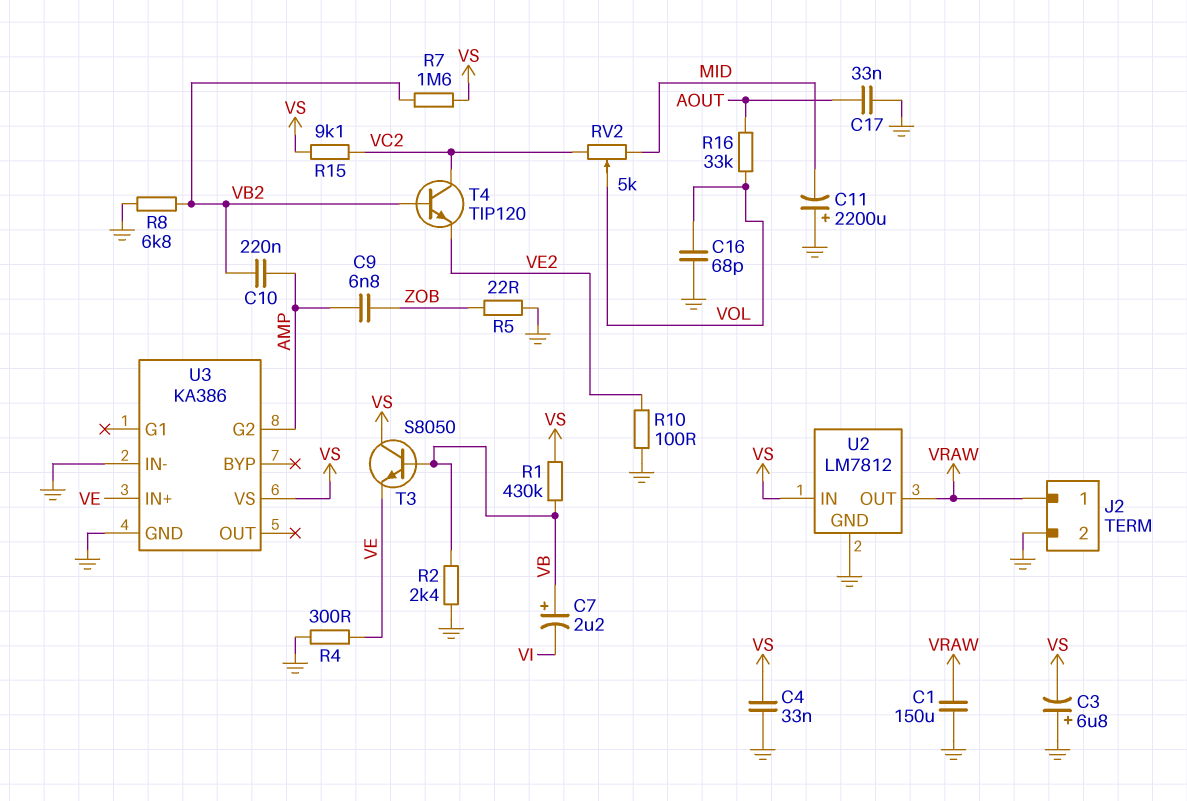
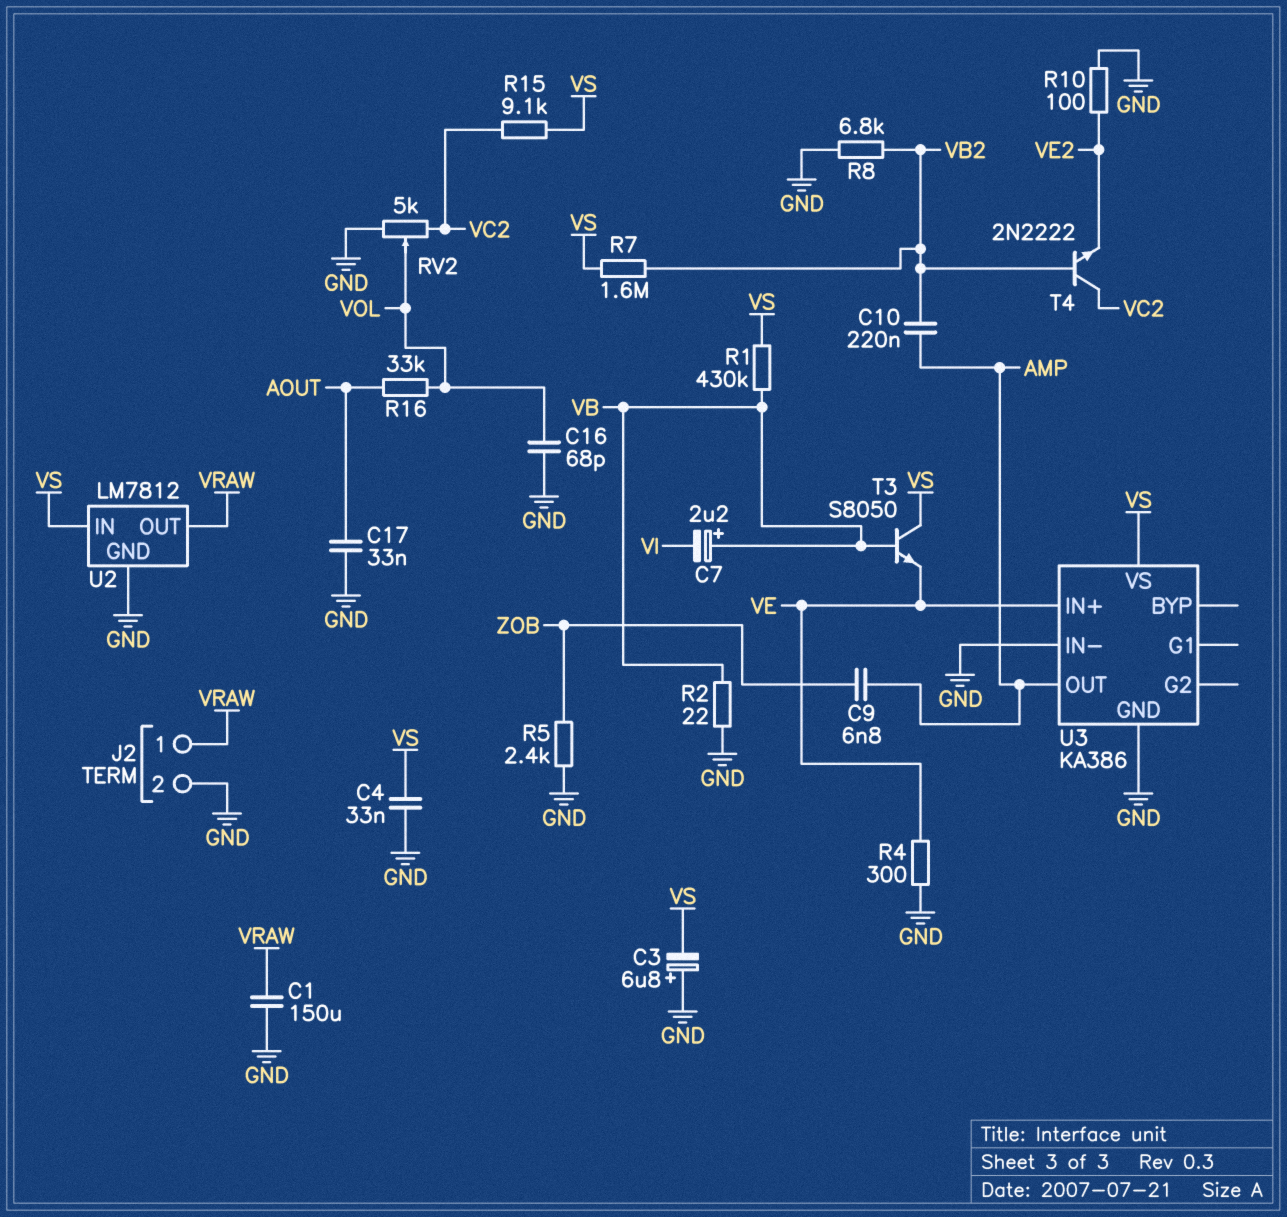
C11: 2200uF (plus GND, minus MID) -> none
R2: 2.4k (GND, VB) -> 22 (GND, VB)
R5: 22 (GND, ZOB) -> 2.4k (GND, ZOB)
RV2: 5k (MID, VC2, wiper VOL) -> 5k (GND, VC2, wiper VOL)
T4: NPN TIP120 (B VB2, C VC2, E VE2) -> NPN 2N2222 (B VB2, C VC2, E VE2)
U3 pin G2: AMP -> none
U3 pin OUT: none -> AMP

